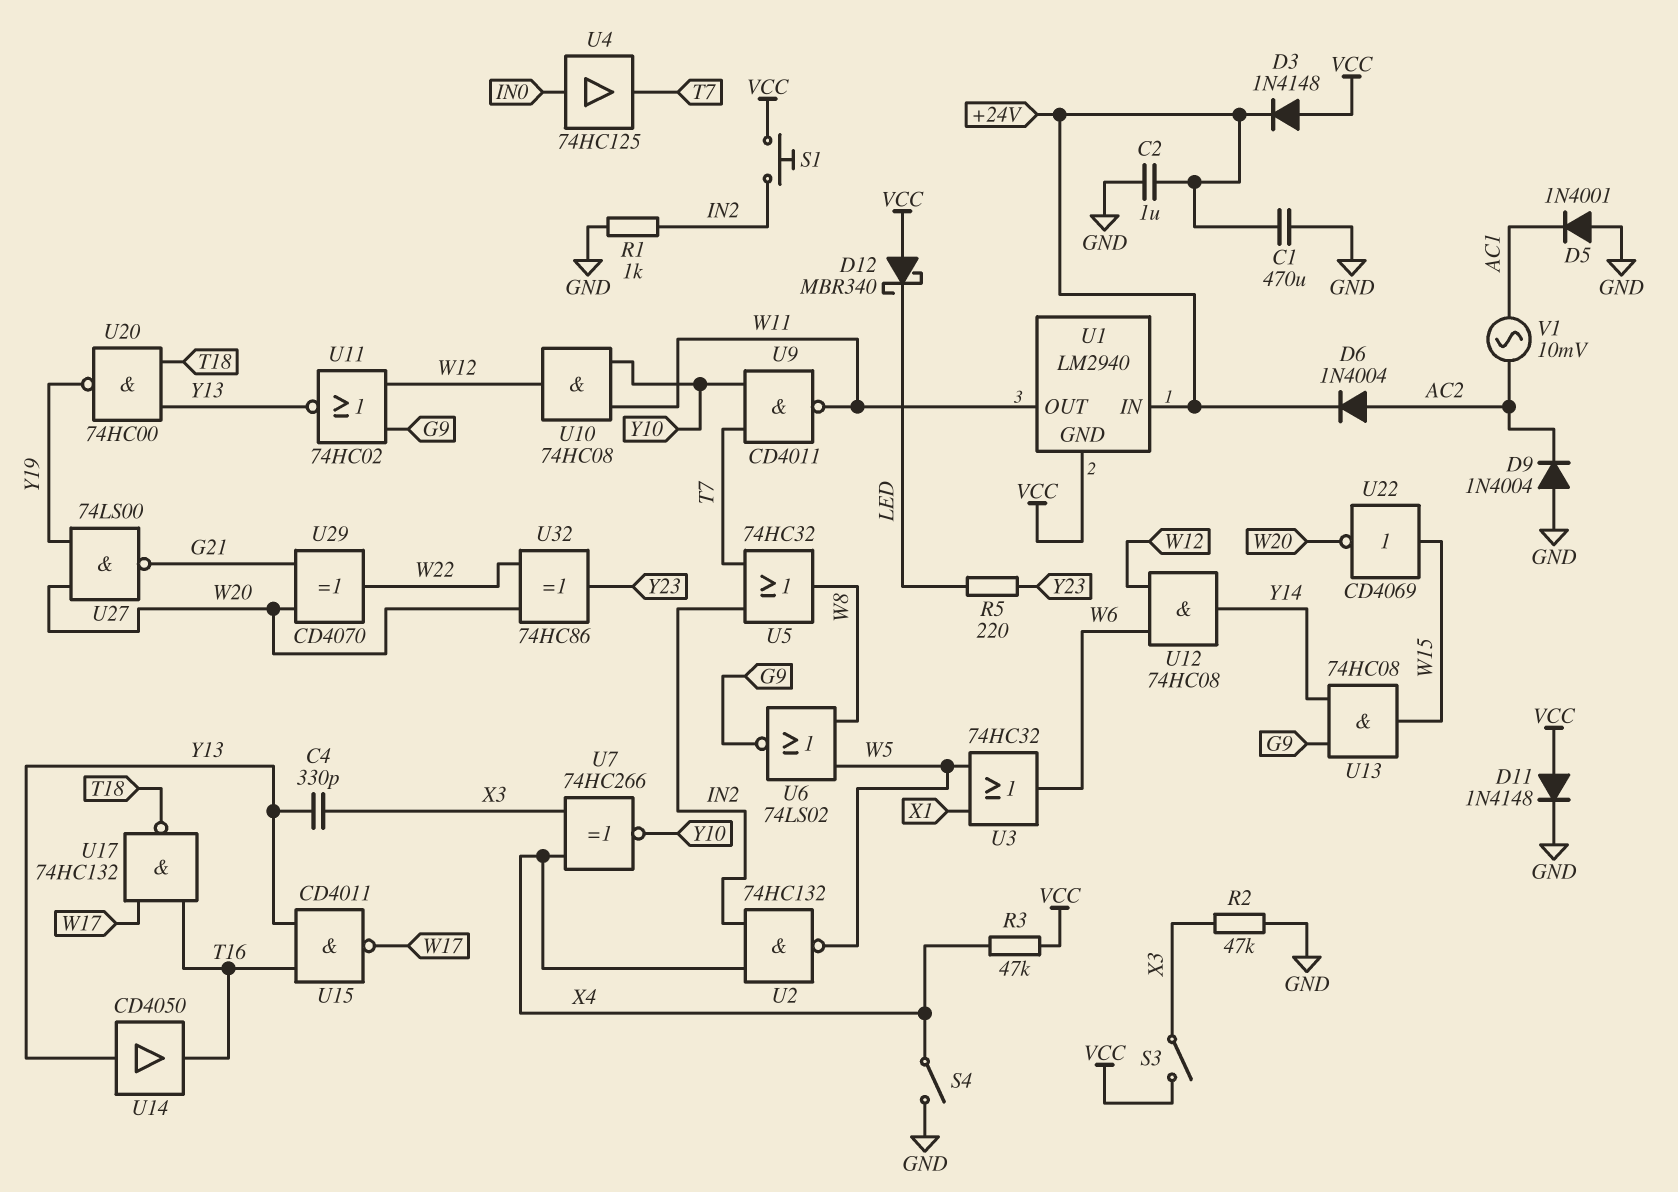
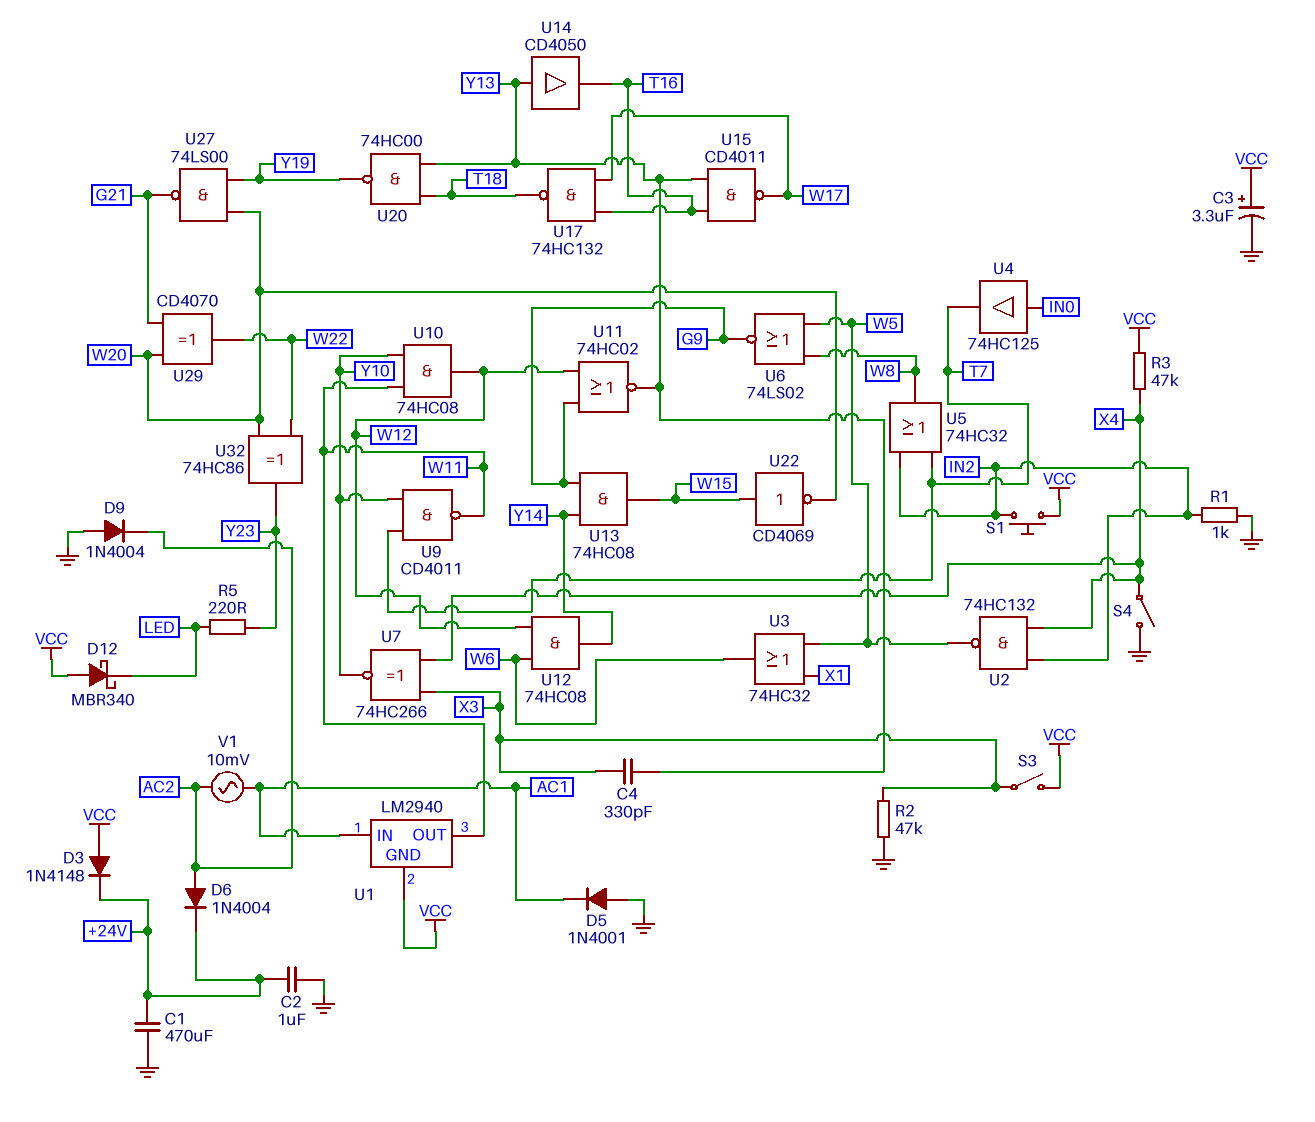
C3: none -> 3.3uF (plus VCC, minus GND)
D11: diode 1N4148 (A VCC, K GND) -> none
U1 pin IN: +24V -> AC1

